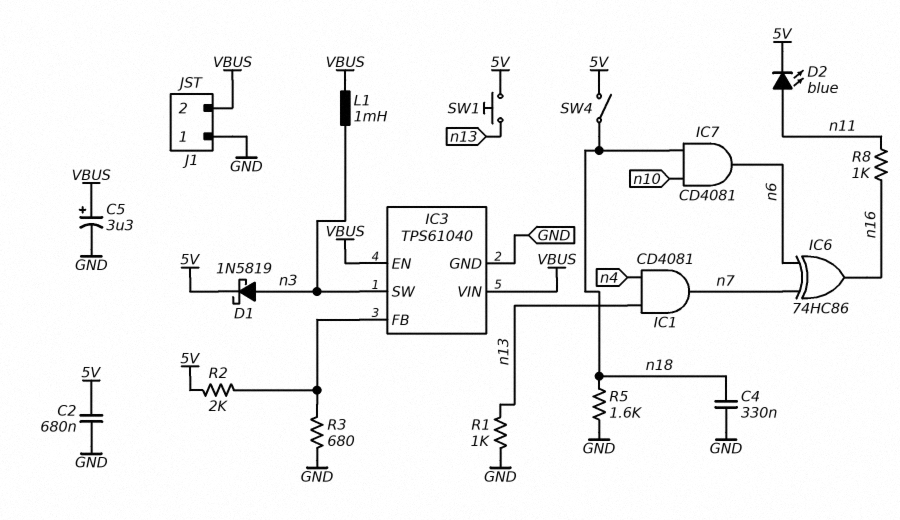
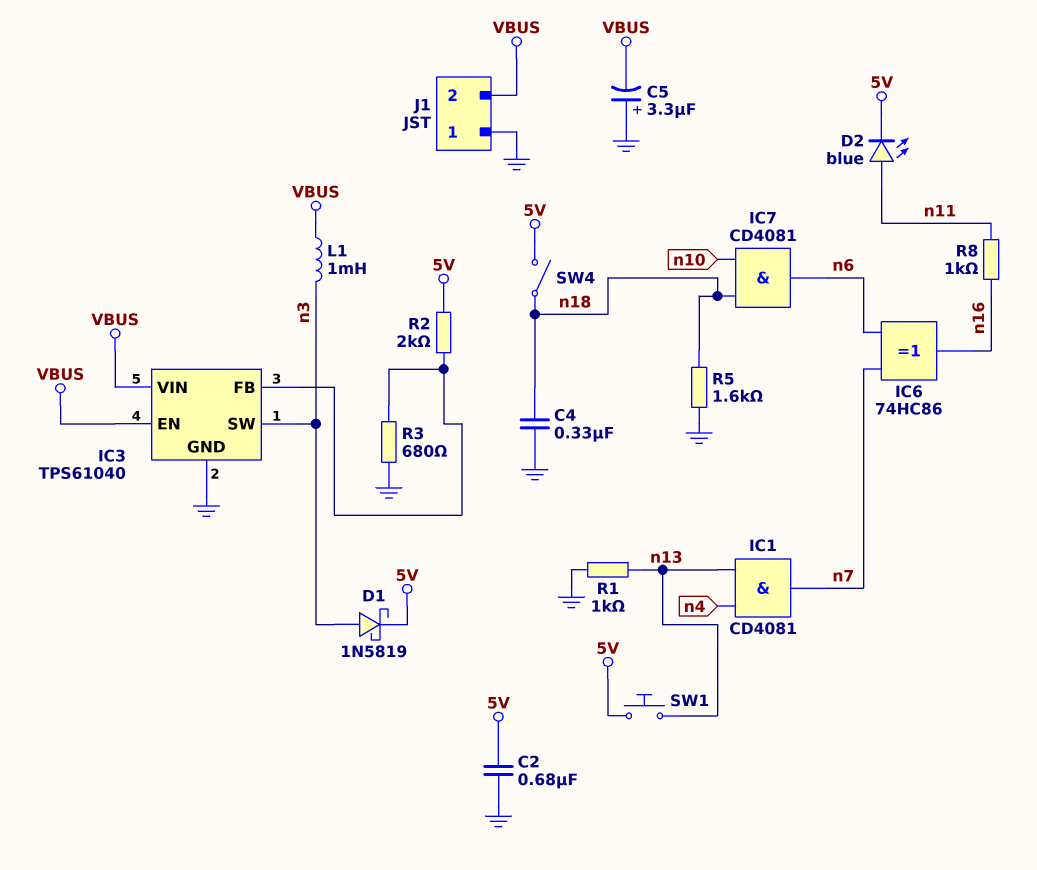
C5: 3.3uF (plus VBUS, minus GND) -> 3.3uF (plus GND, minus VBUS)

